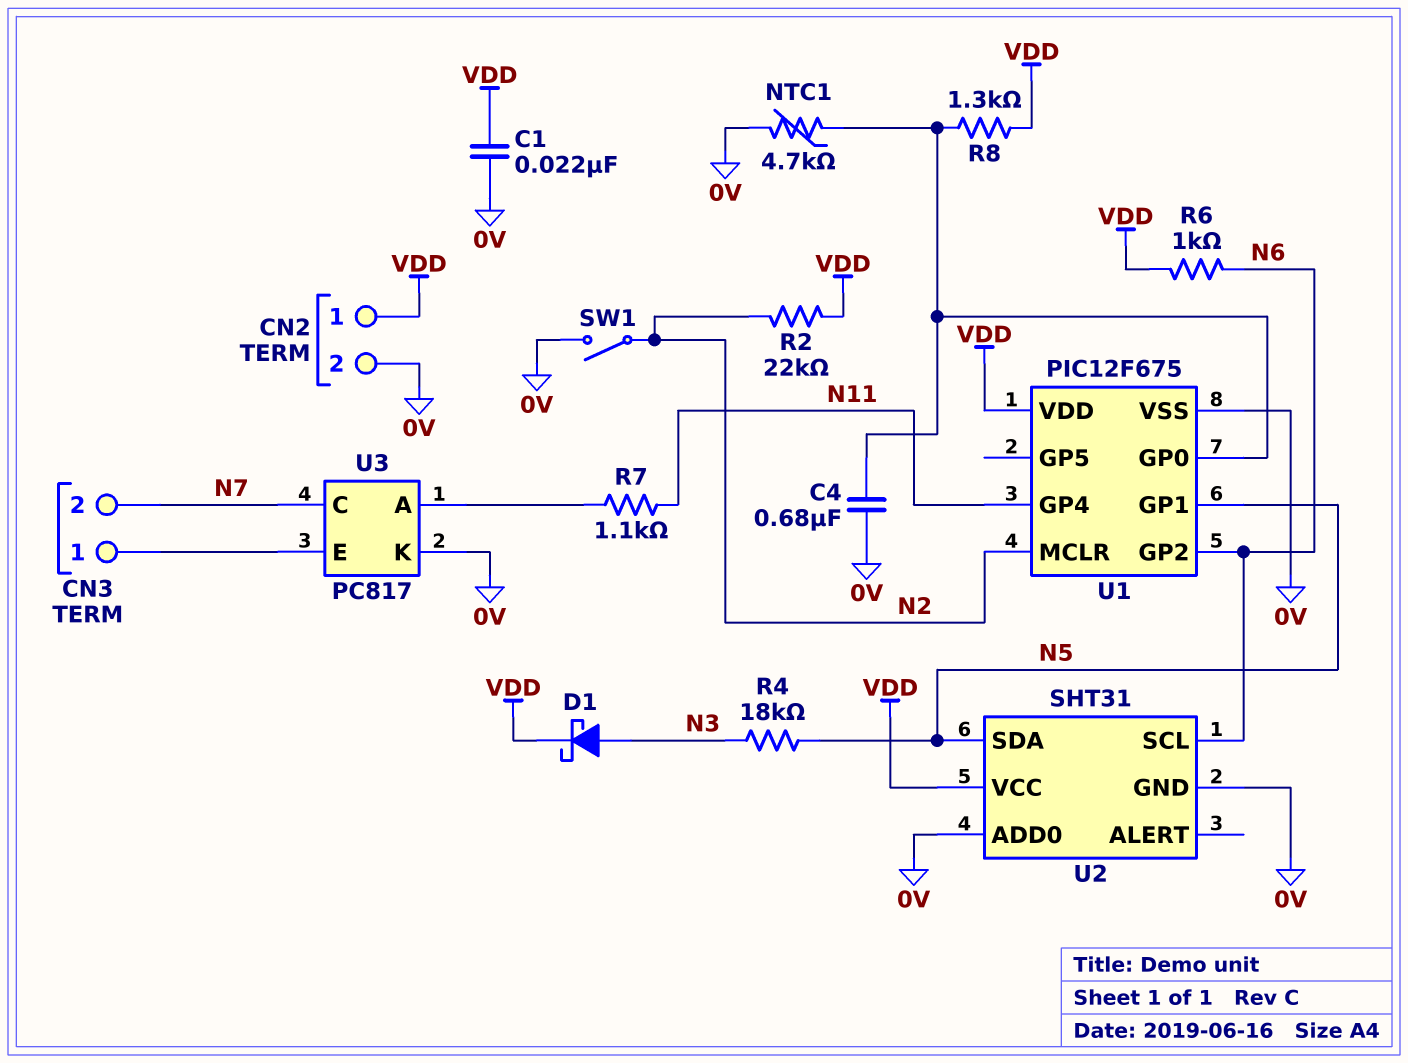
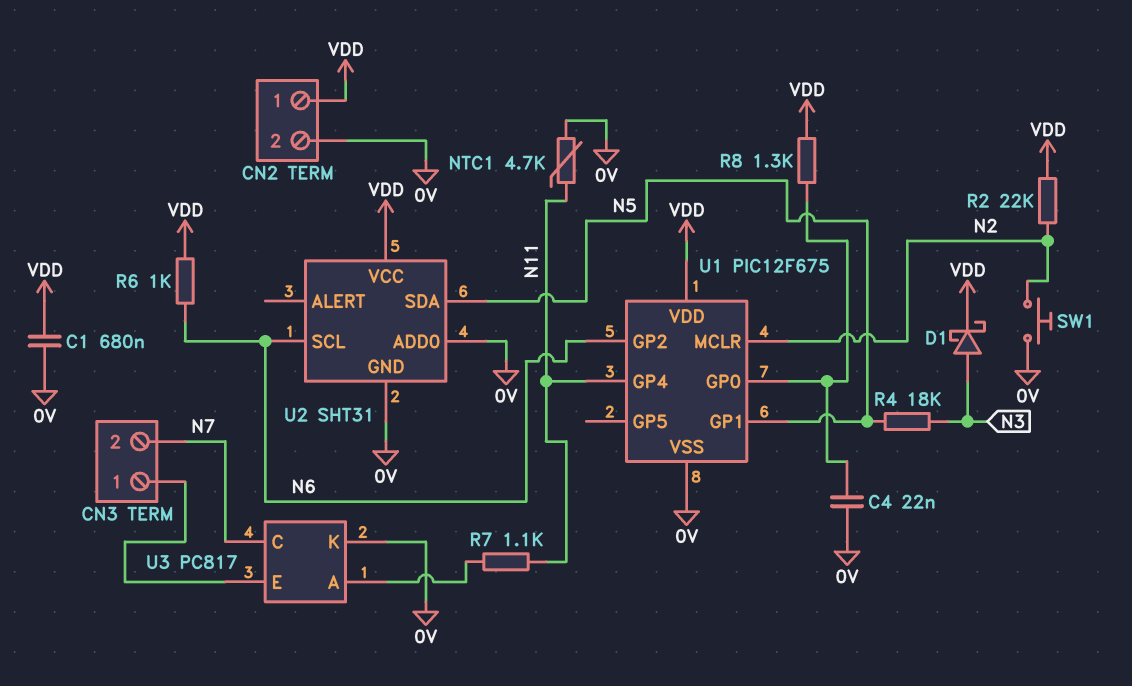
C1: 22nF (0V, VDD) -> 680nF (0V, VDD)
C4: 680nF (0V, U1/GP0) -> 22nF (0V, U1/GP0)
NTC1: 4.7k (0V, U1/GP0) -> 4.7k (0V, N11)
SW1: switch (0V, N2) -> button (0V, N2)

